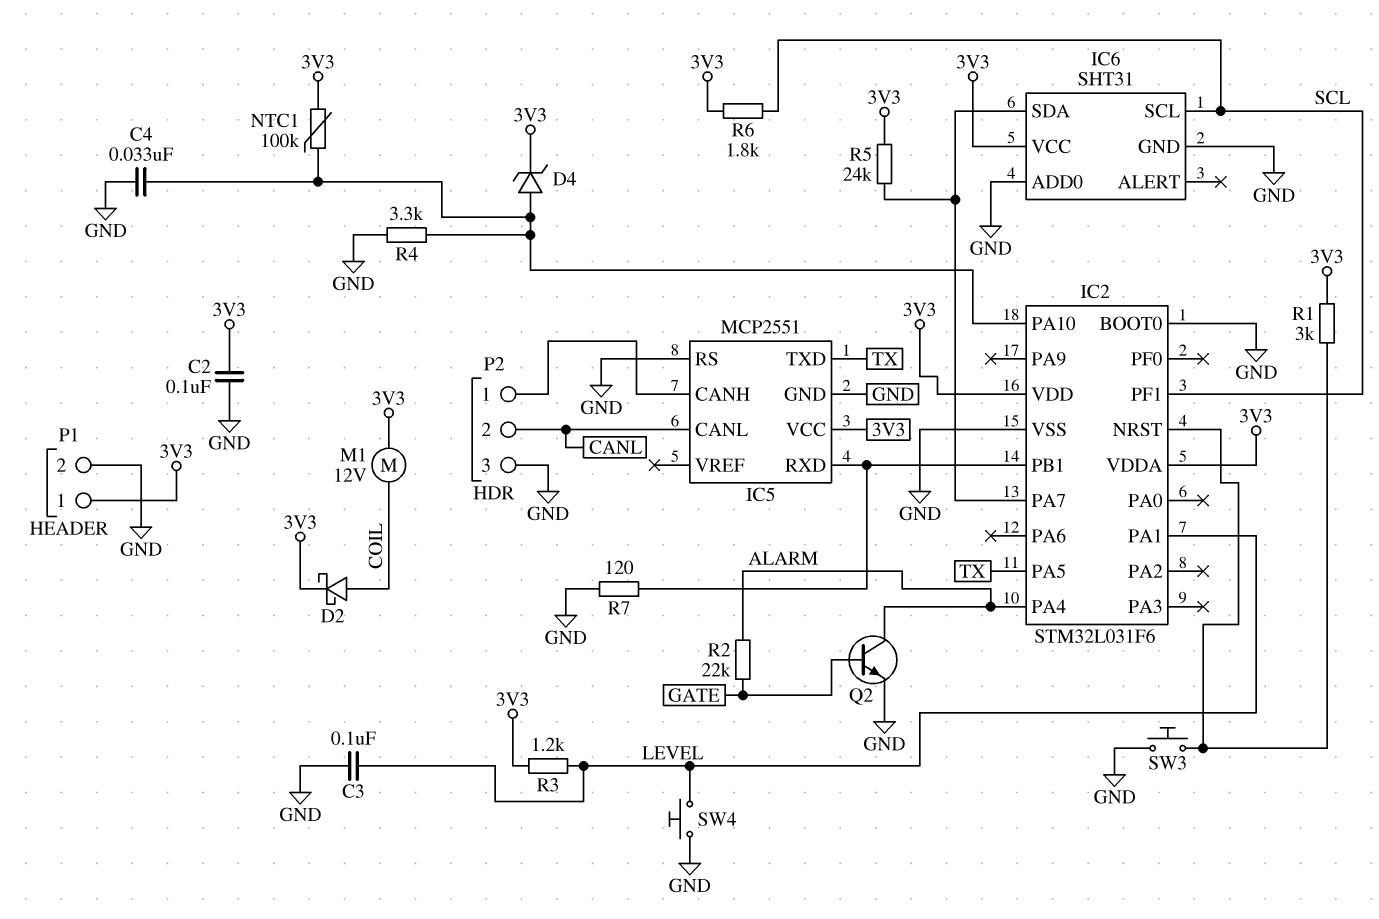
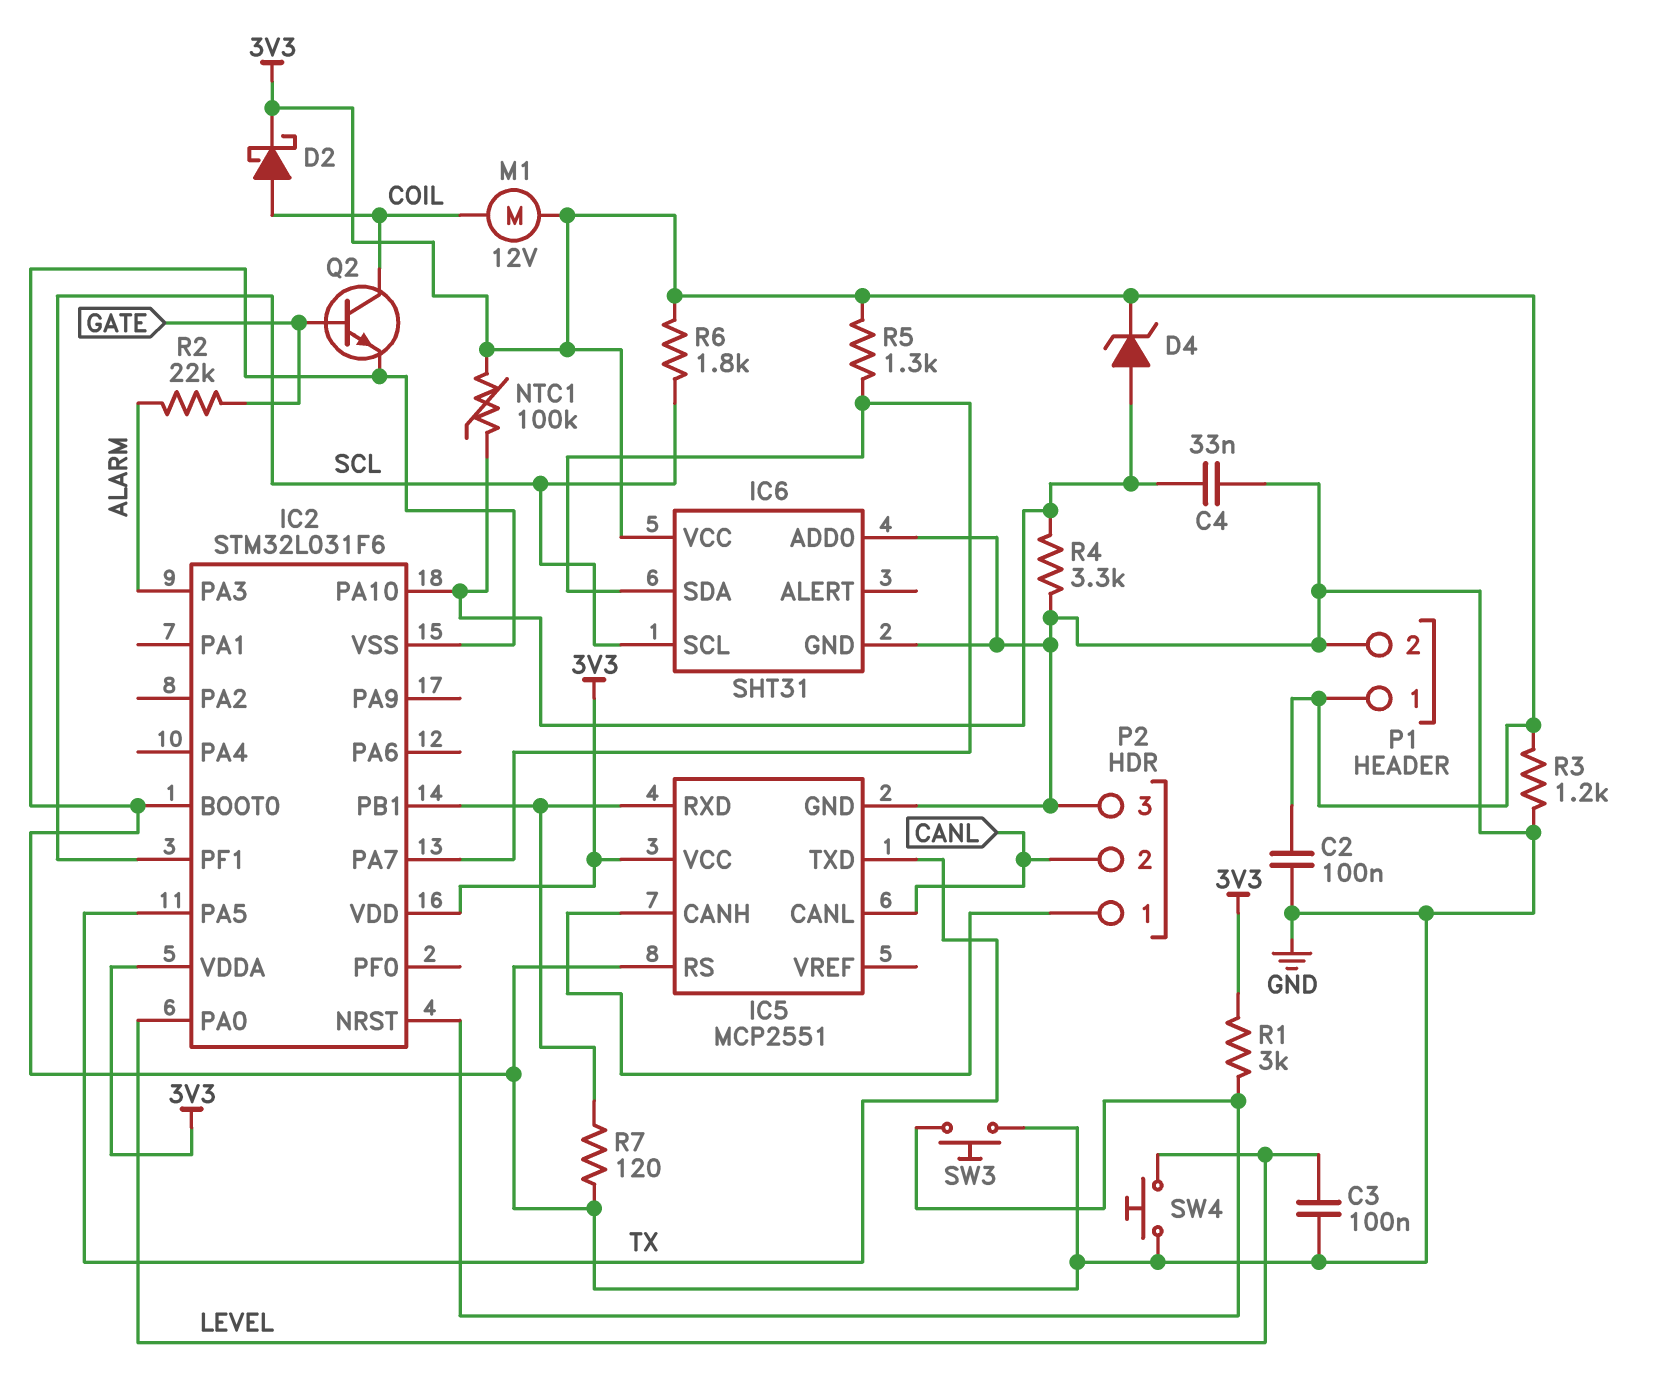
IC2 pin PA0: none -> LEVEL
IC2 pin PA1: LEVEL -> none
IC2 pin PA3: none -> ALARM
IC2 pin PA4: ALARM -> none
Q2: NPN (B GATE, C ALARM, E GND) -> NPN (B GATE, C COIL, E GND)
R3: 1.2k (3V3, LEVEL) -> 1.2k (3V3, GND)
R5: 24k (3V3, IC2/PA7) -> 1.3k (3V3, IC2/PA7)

